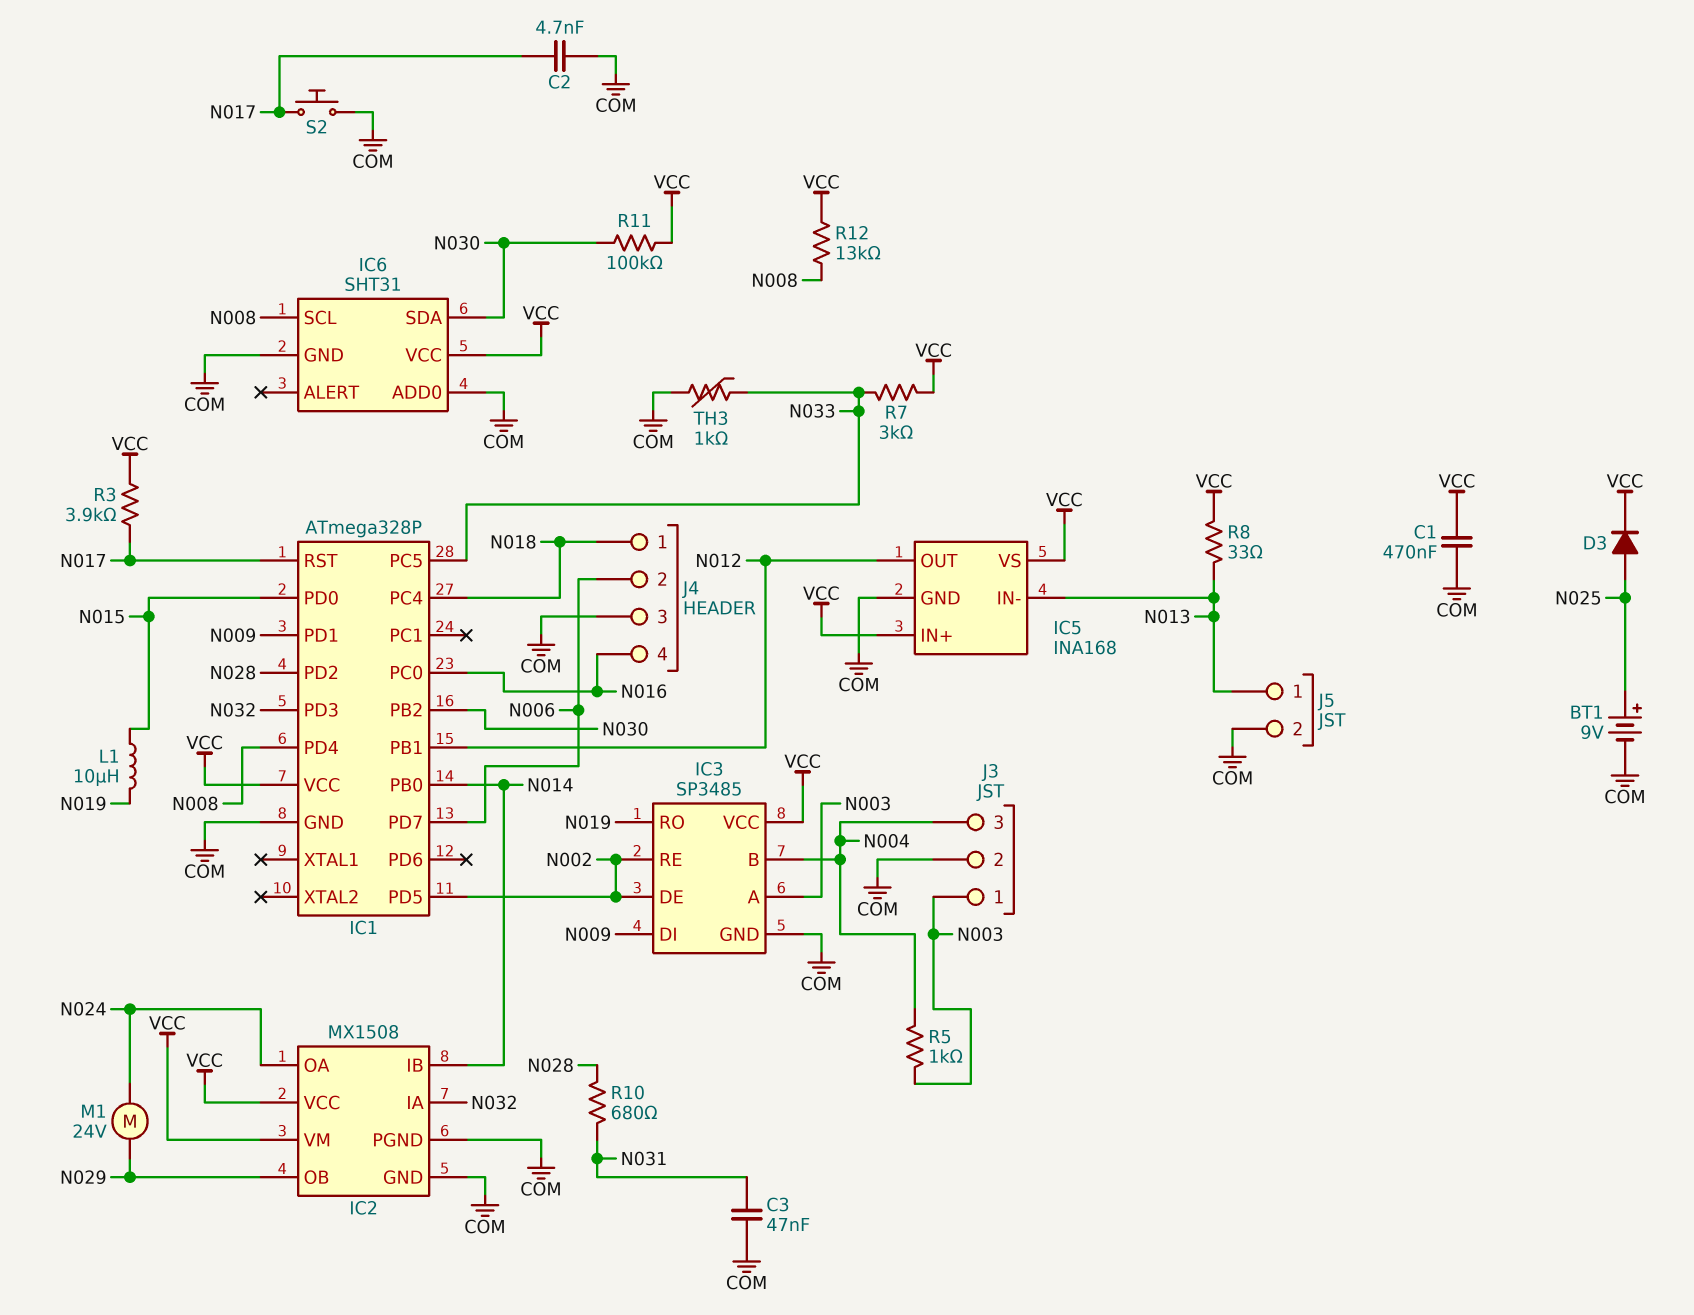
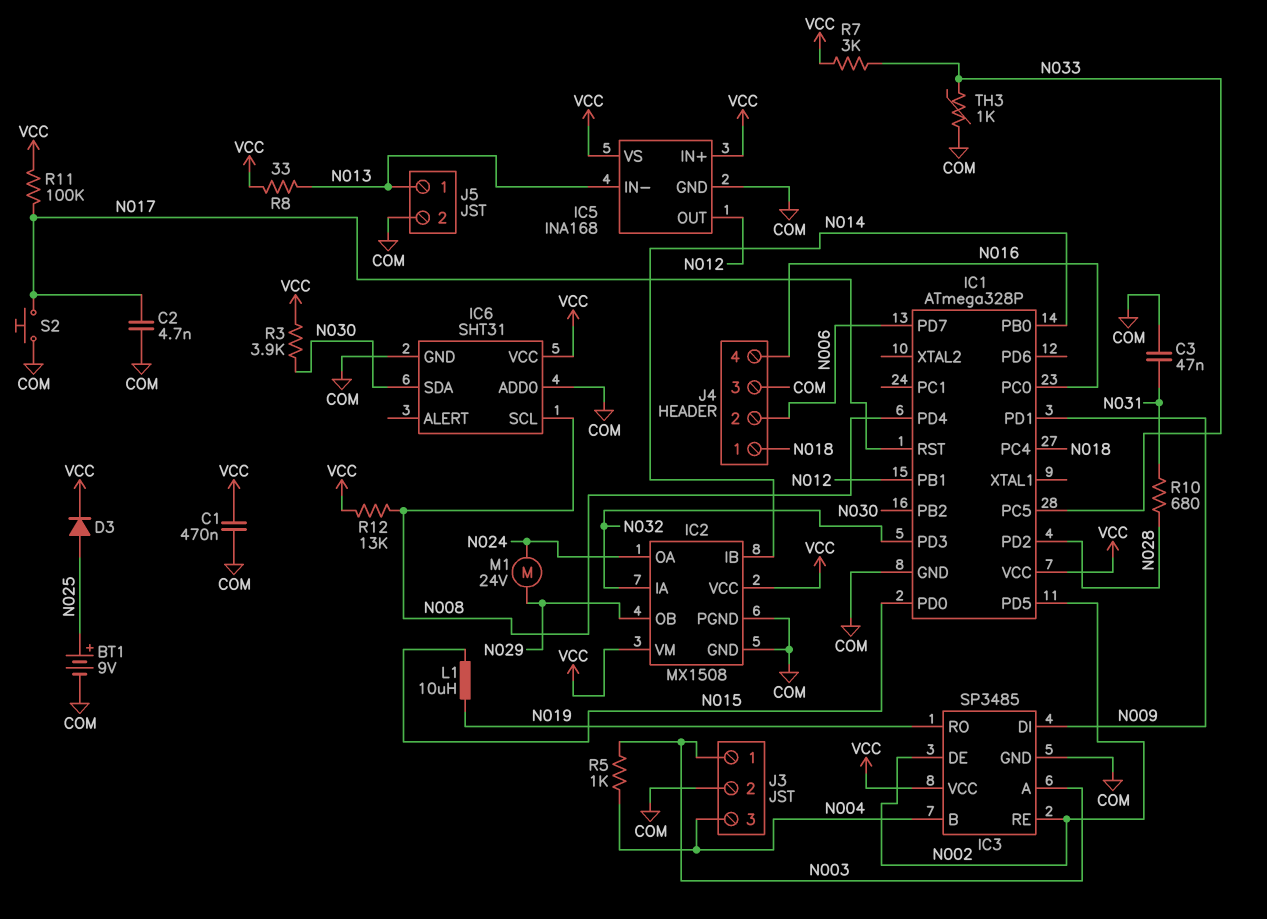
R3: 3.9k (N017, VCC) -> 3.9k (N030, VCC)
R11: 100k (N030, VCC) -> 100k (N017, VCC)

